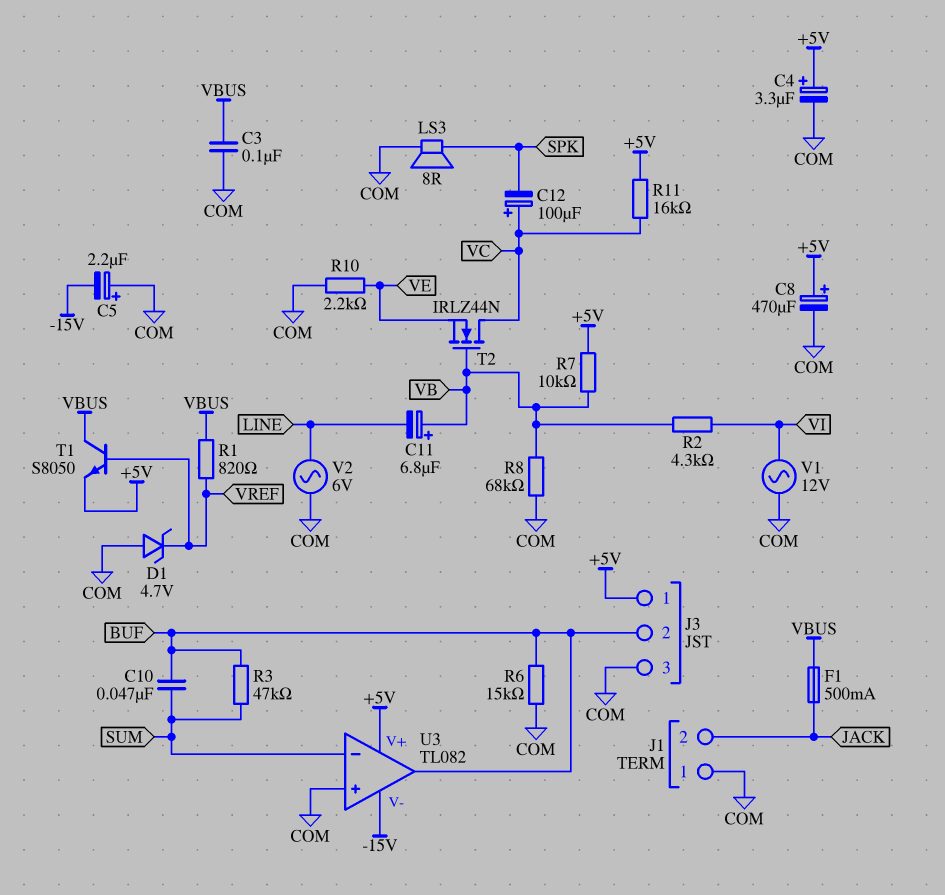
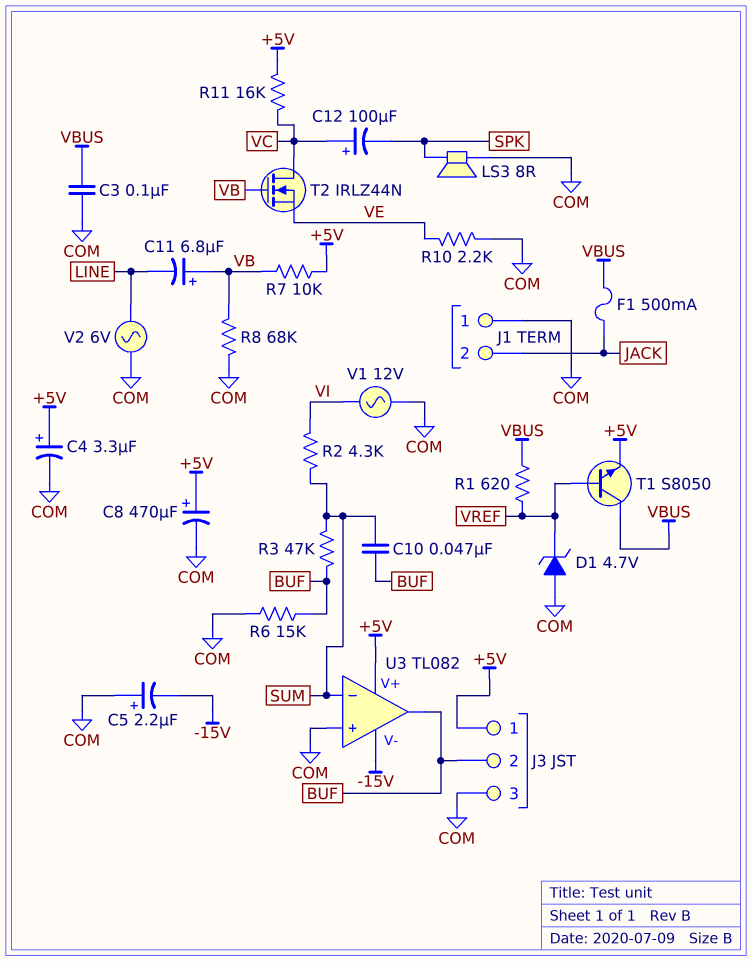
R1: 820 (VBUS, VREF) -> 620 (VBUS, VREF)
R2: 4.3k (VB, VI) -> 4.3k (SUM, VI)

